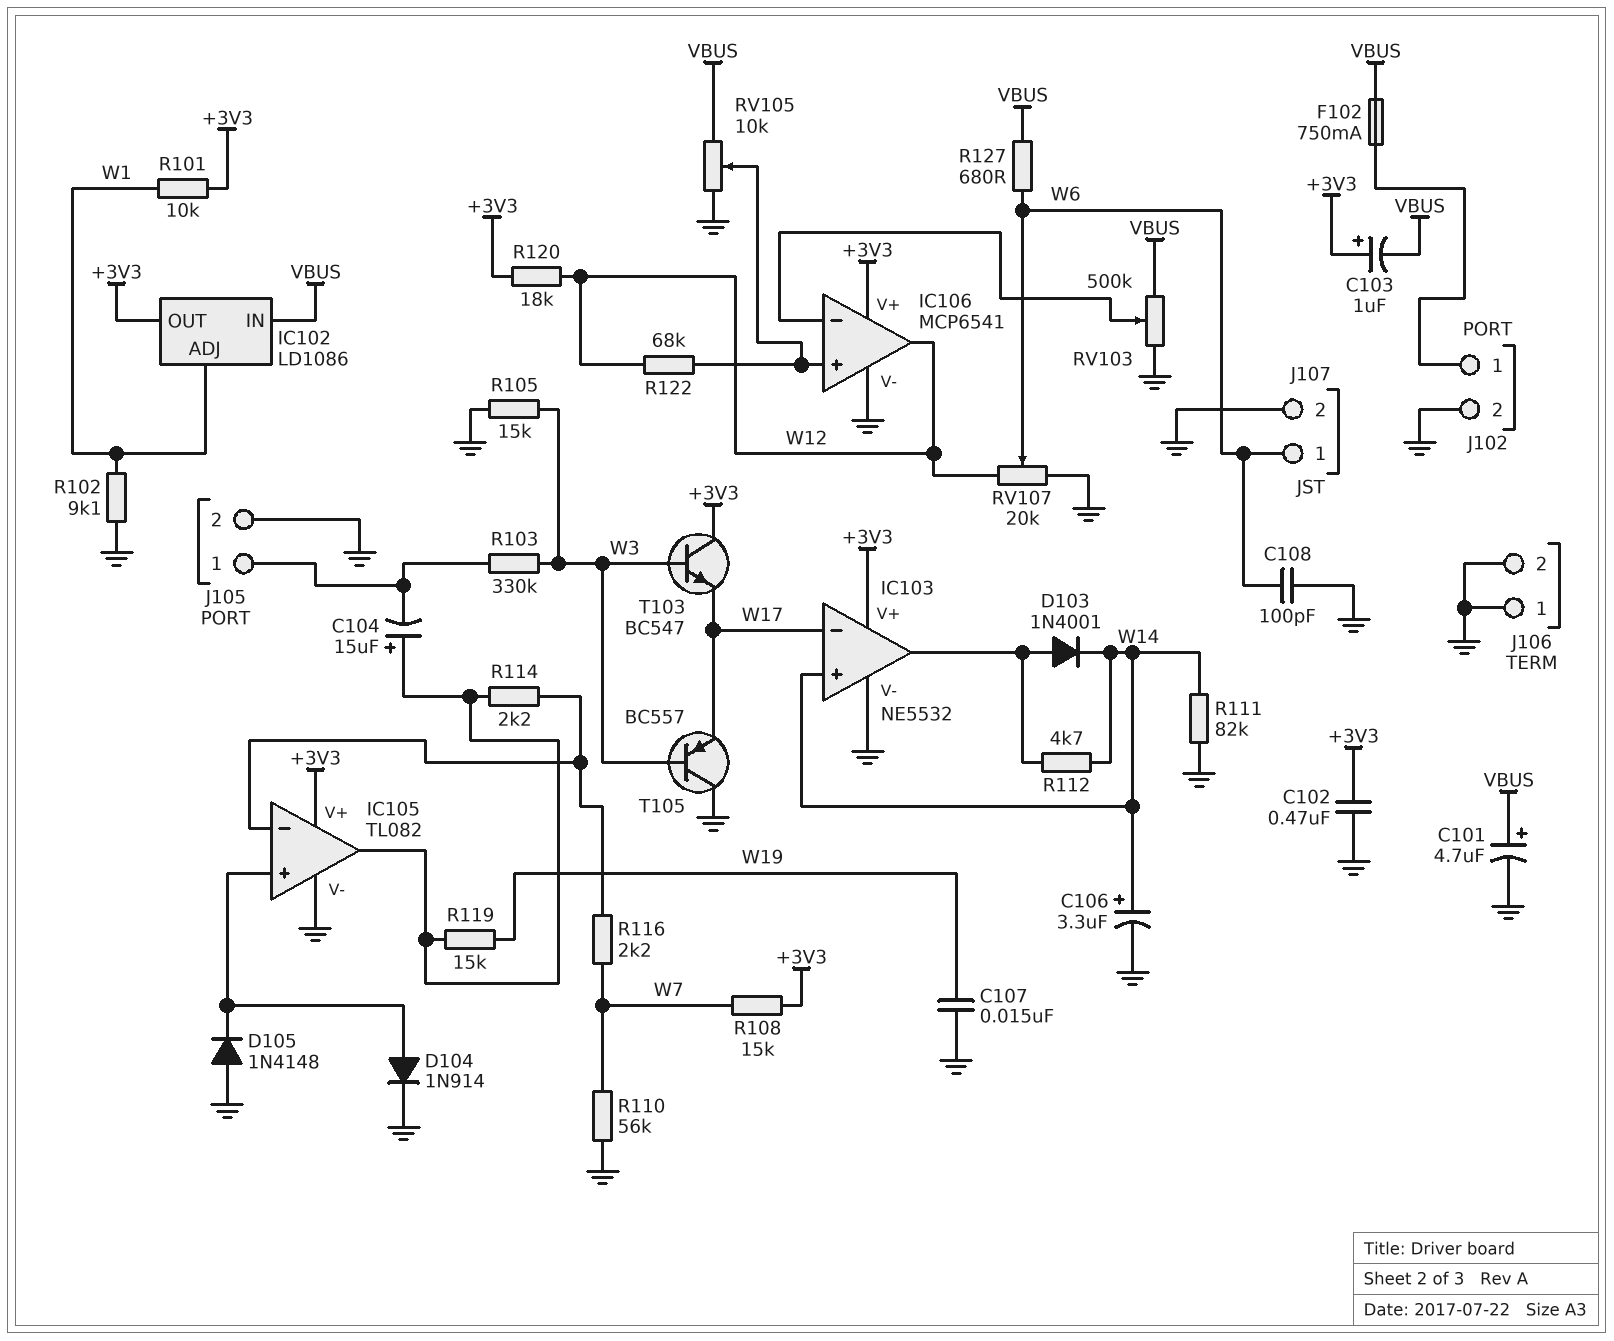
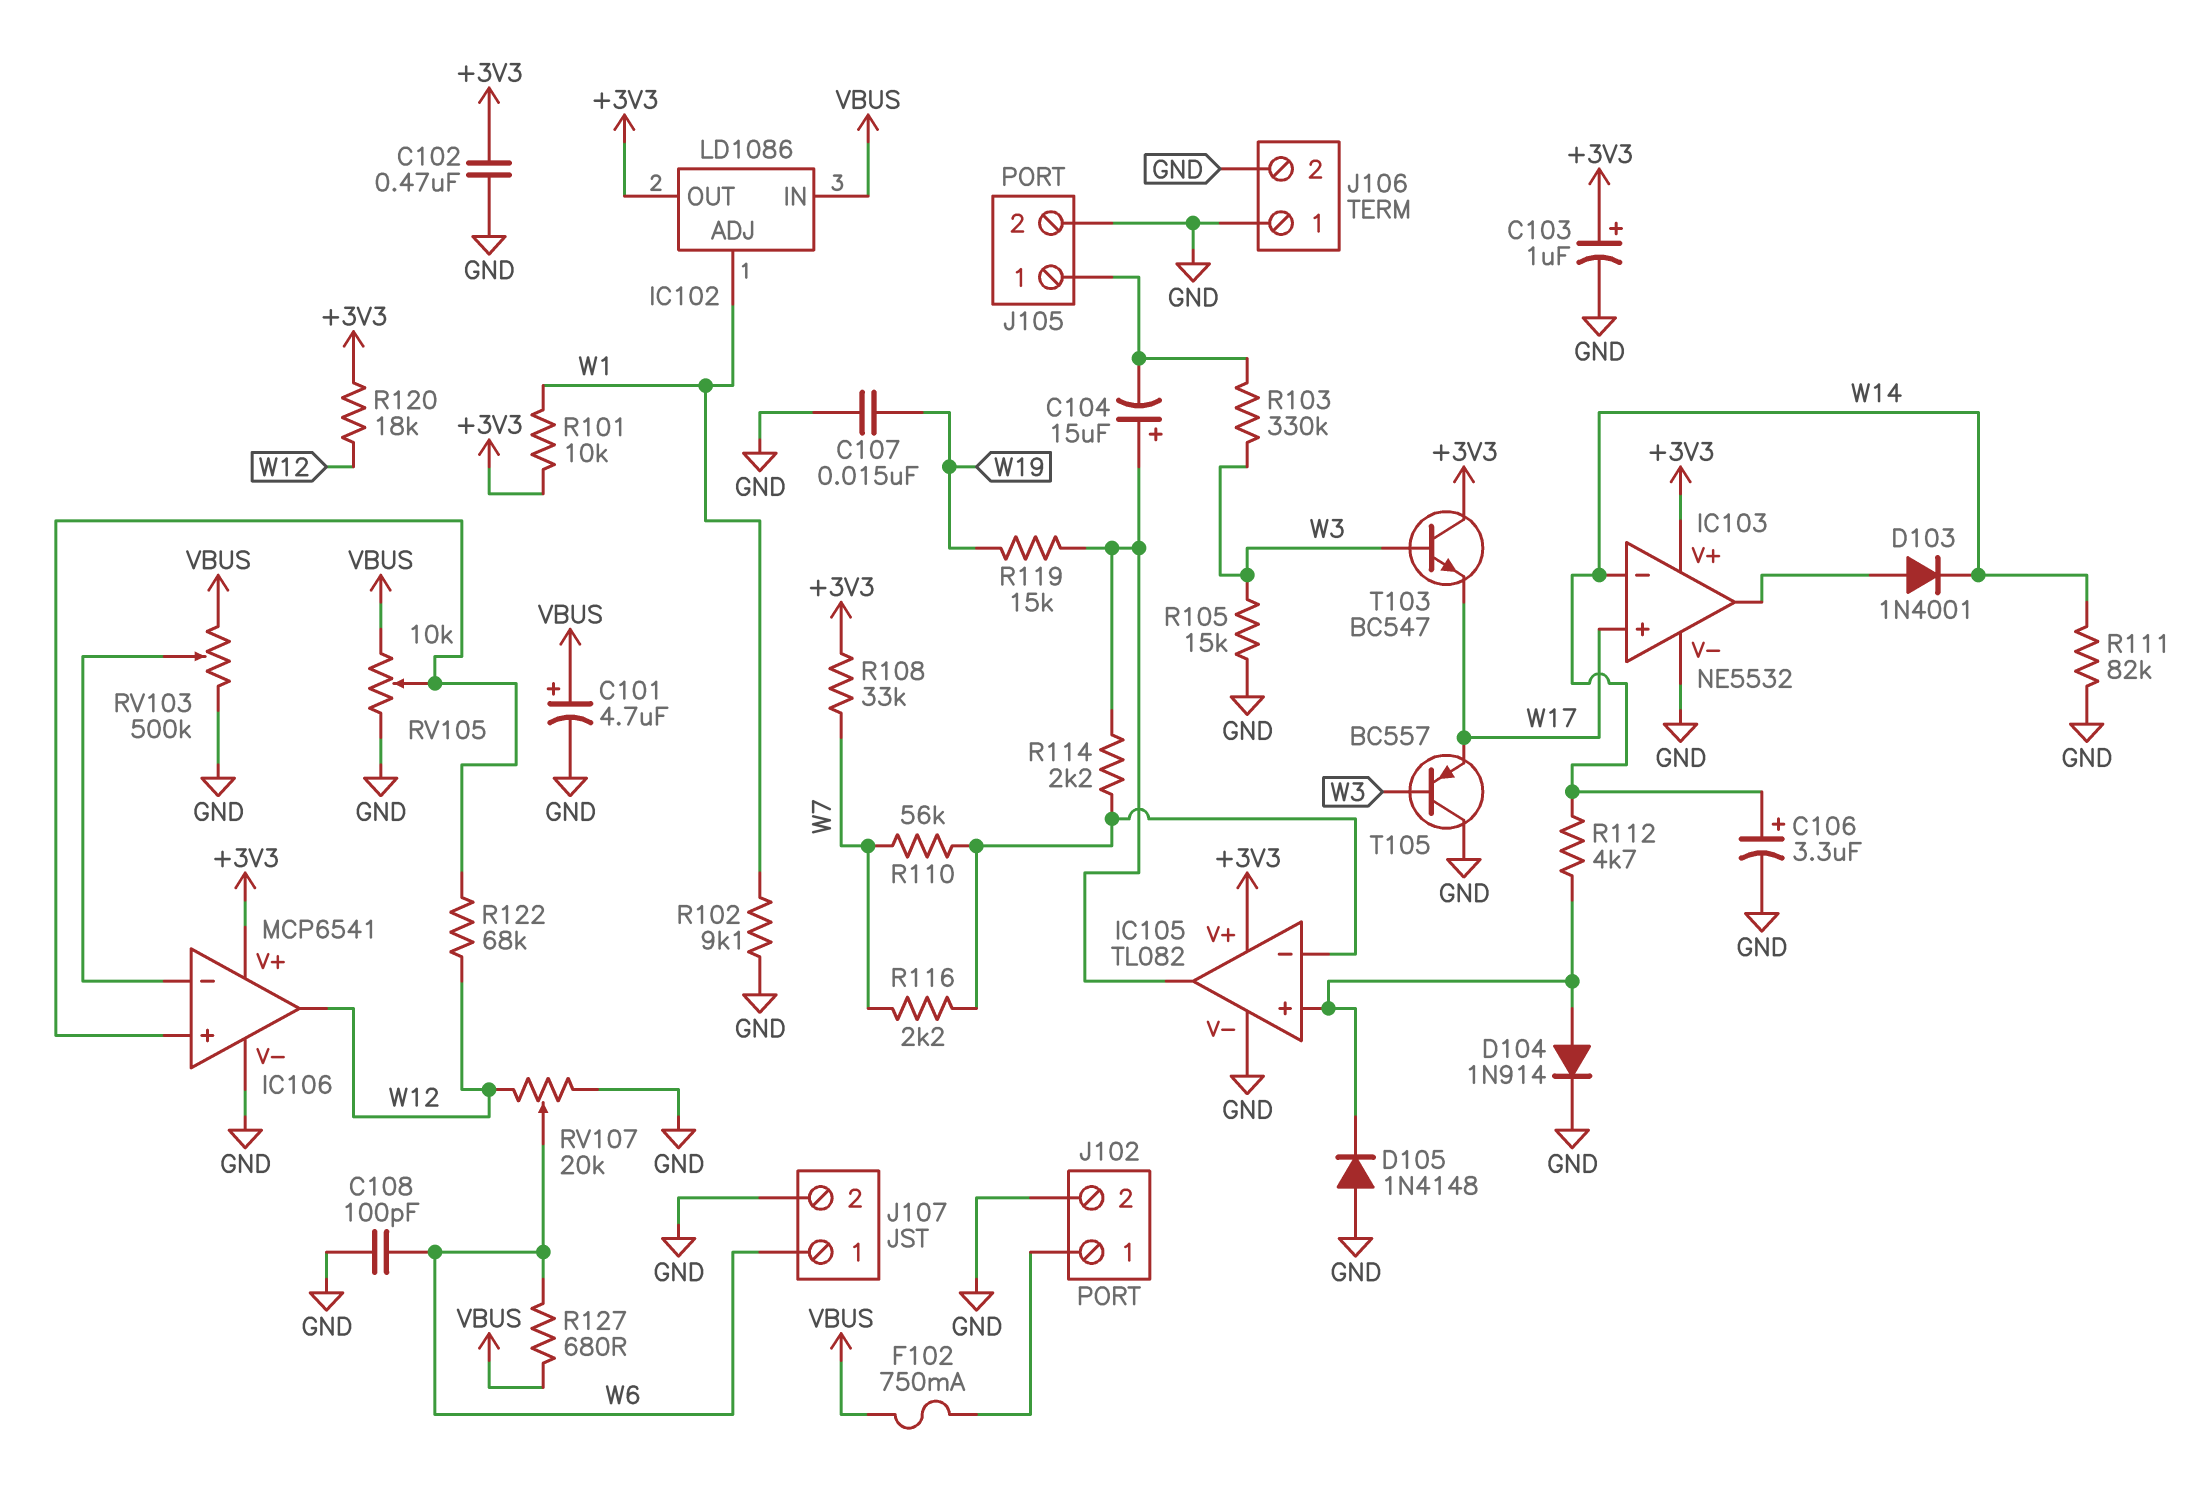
C103: 1uF (plus +3V3, minus VBUS) -> 1uF (plus +3V3, minus GND)
IC103 pin in+: W14 -> W17
IC103 pin in-: W17 -> W14
R108: 15k (+3V3, W7) -> 33k (+3V3, W7)
R110: 56k (GND, W7) -> 56k (IC105/in-, W7)
R112: 4.7k (IC103/out, W14) -> 4.7k (IC105/in+, W14)

